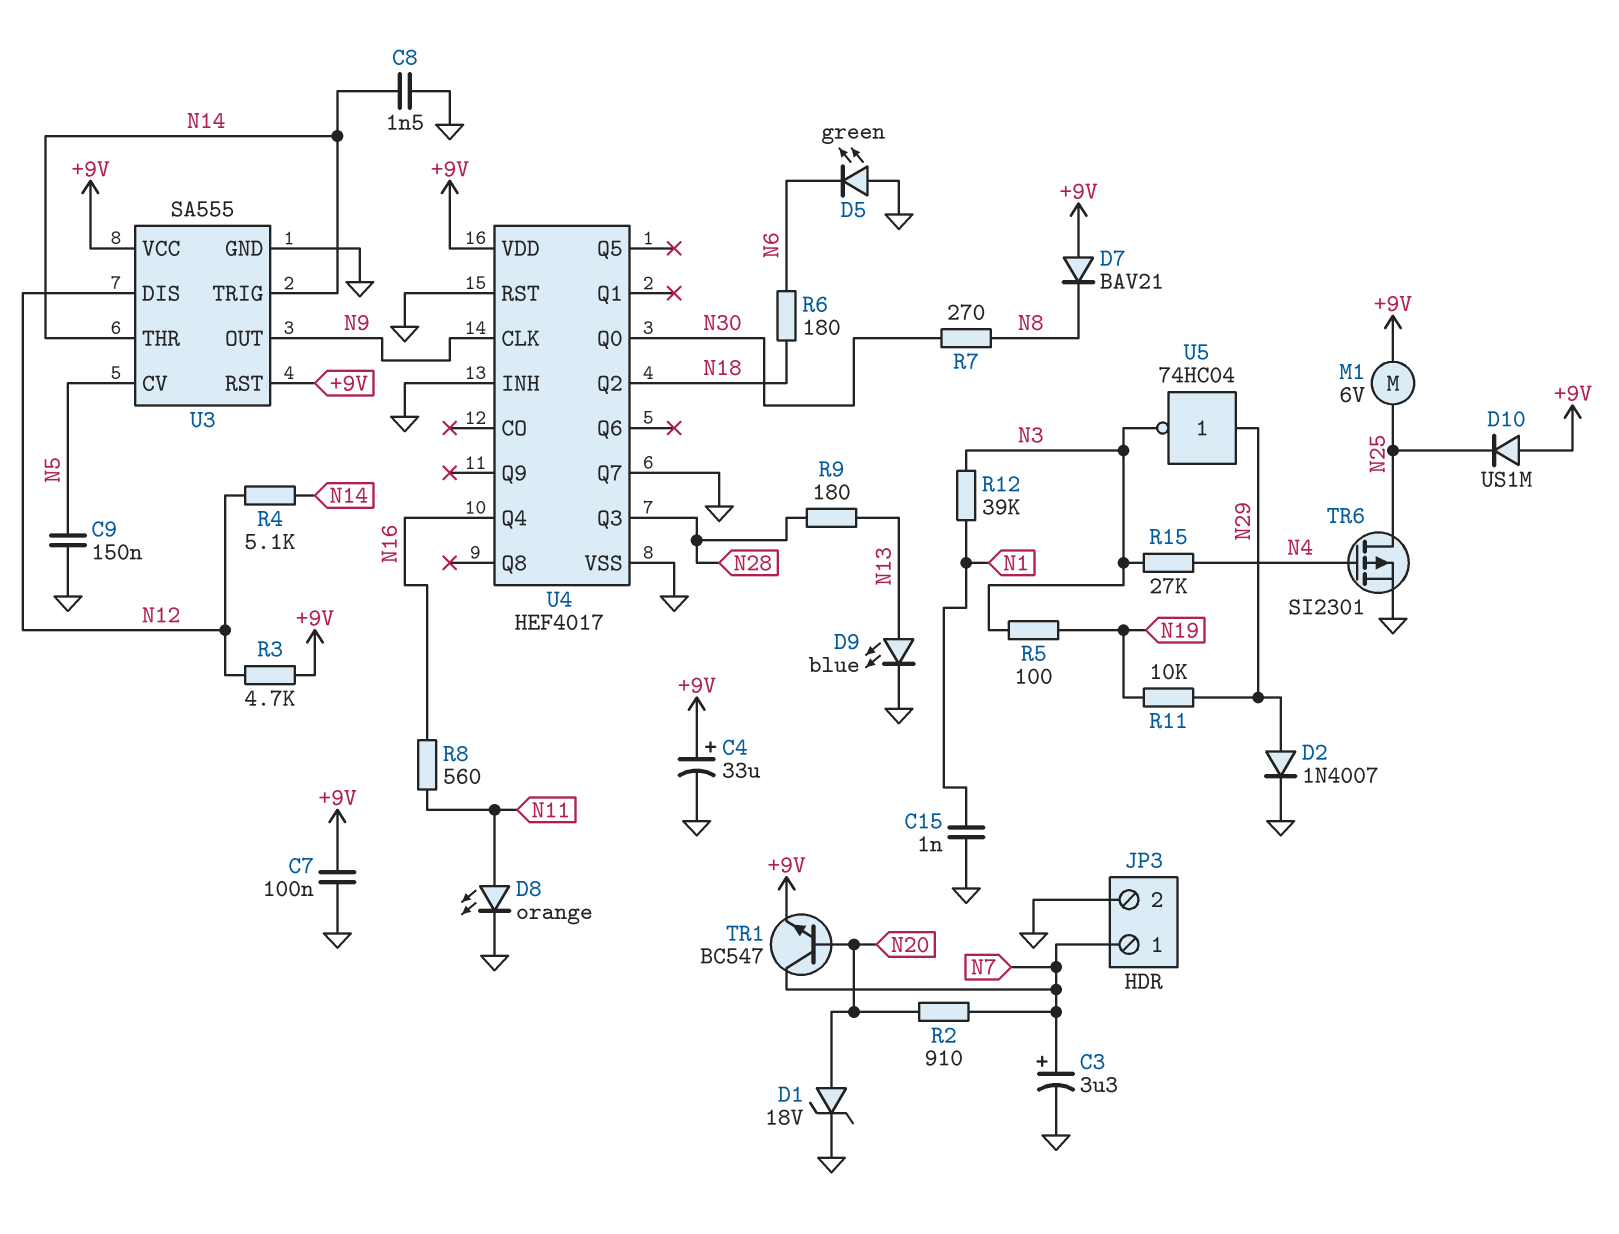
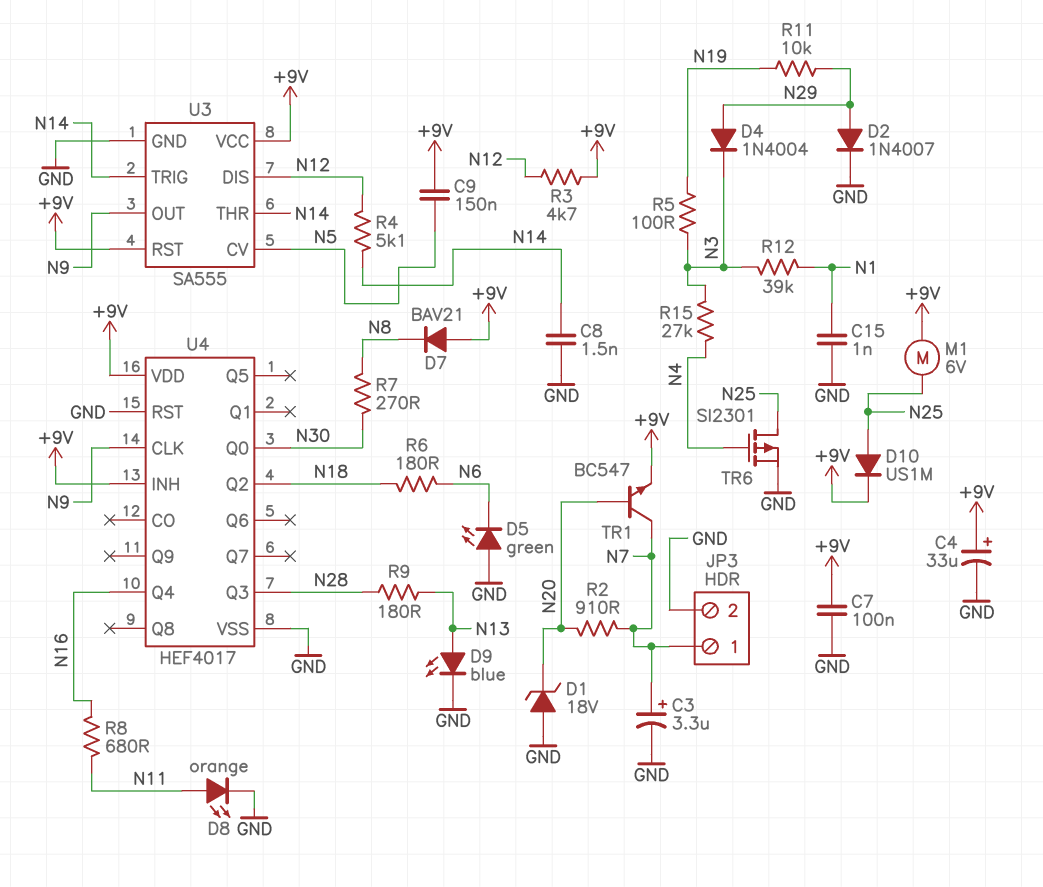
C9: 150nF (GND, N5) -> 150nF (+9V, N5)
D1: zener 18V (A N20, K GND) -> zener 18V (A GND, K N20)
D4: none -> diode 1N4004 (A N29, K N3)
D10: diode US1M (A +9V, K N25) -> diode US1M (A N25, K +9V)
R8: 560 (N11, N16) -> 680 (N11, N16)
U4 pin INH: GND -> +9V
U4 pin Q7: GND -> none
U5: NOT 74HC04 (in N29, out N3) -> none

